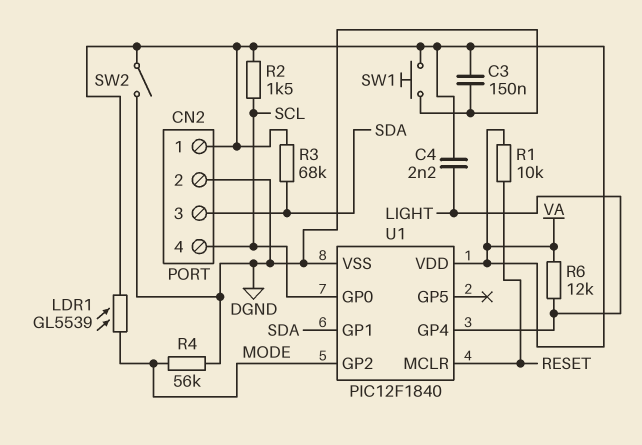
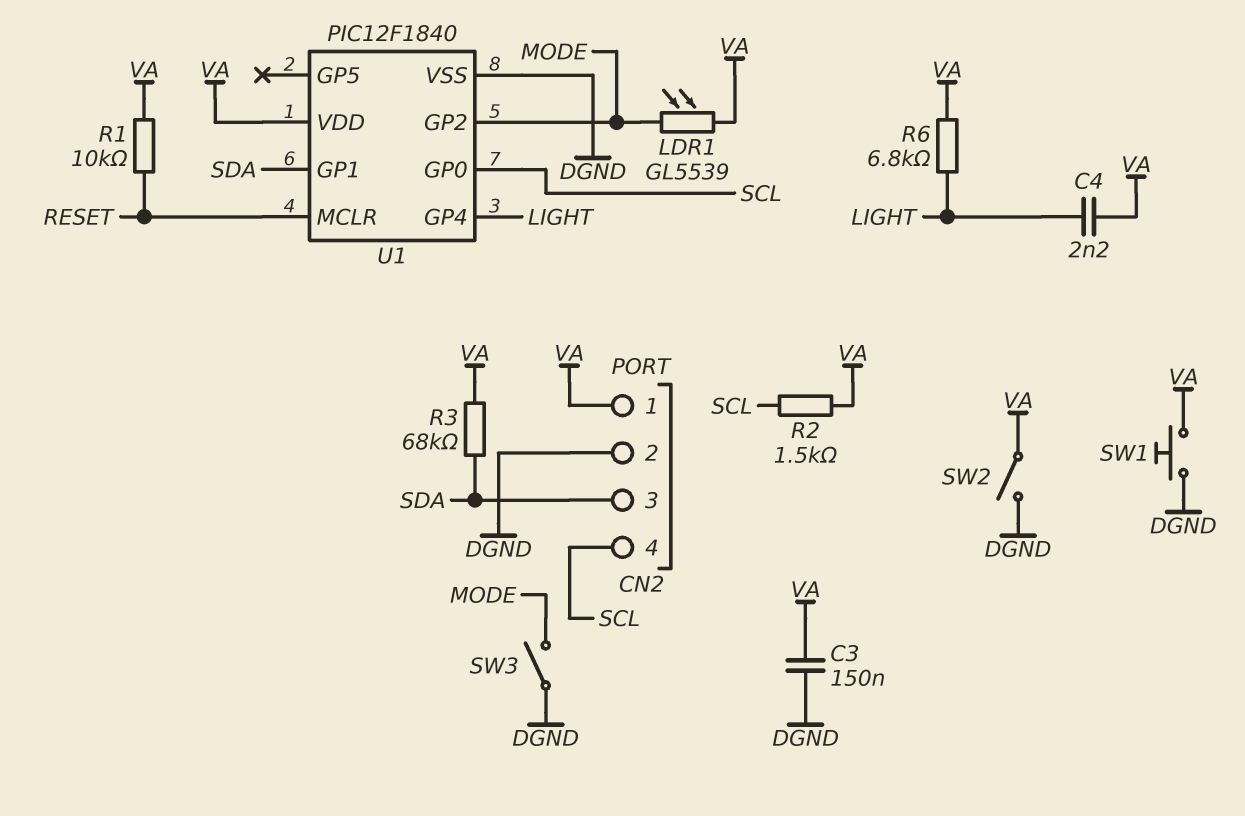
R4: 56k (DGND, MODE) -> none
R6: 12k (LIGHT, VA) -> 6.8k (LIGHT, VA)
SW3: none -> switch (DGND, MODE)

